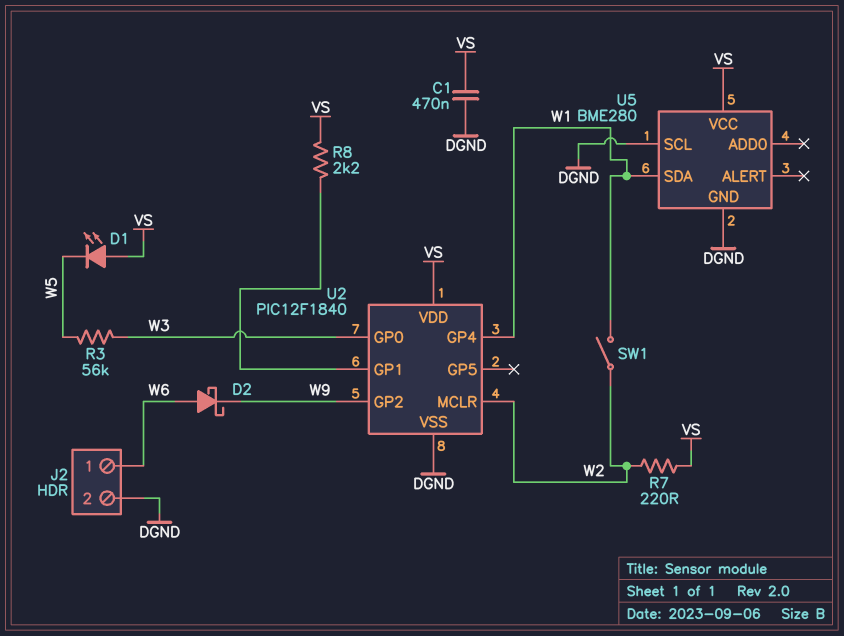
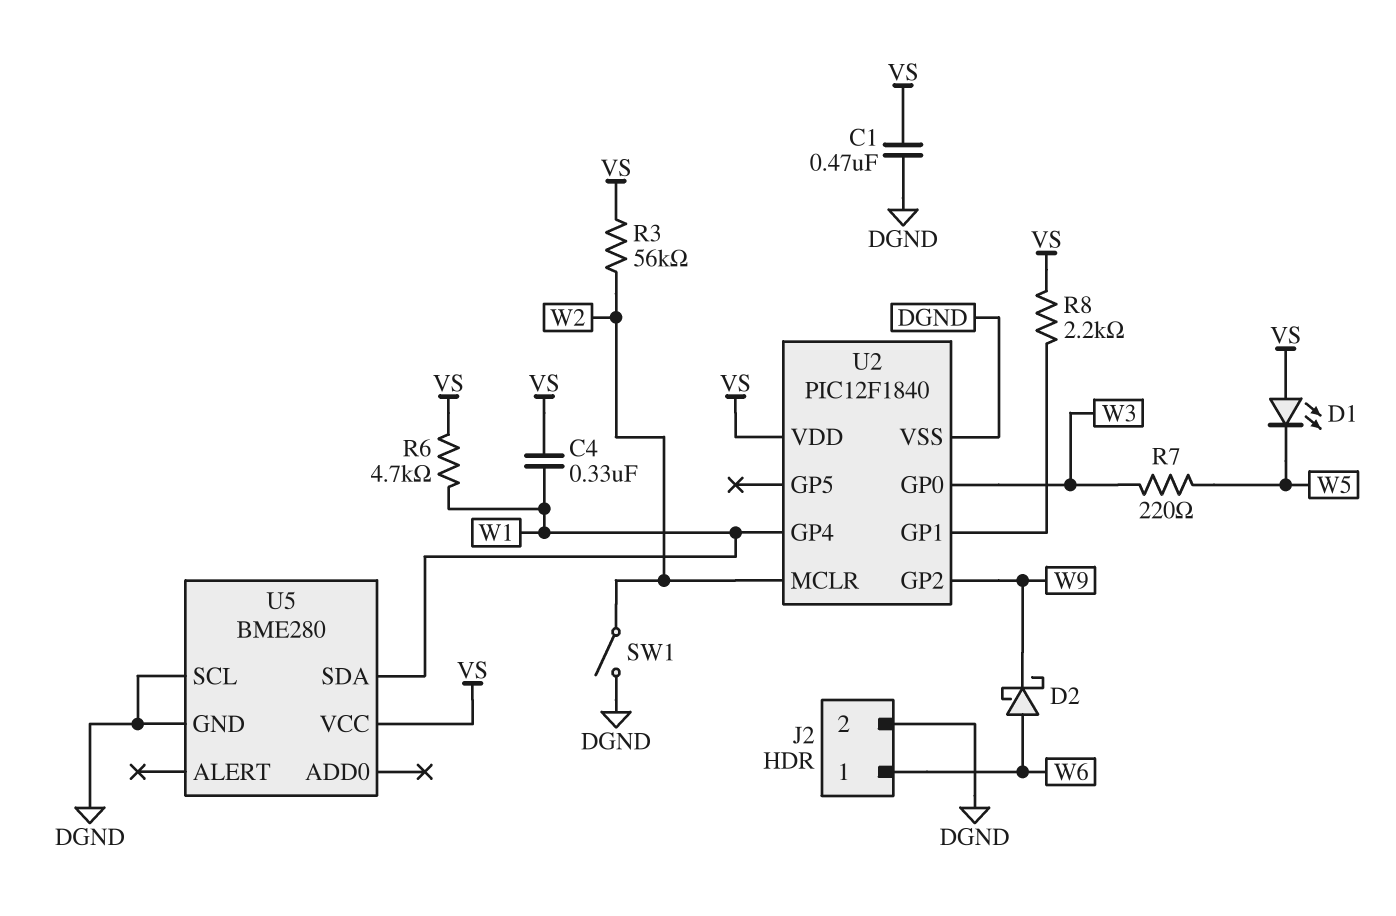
C4: none -> 330nF (VS, W1)
R3: 56k (W3, W5) -> 56k (VS, W2)
R6: none -> 4.7k (VS, W1)
R7: 220 (VS, W2) -> 220 (W3, W5)
SW1: switch (W1, W2) -> switch (DGND, W2)

